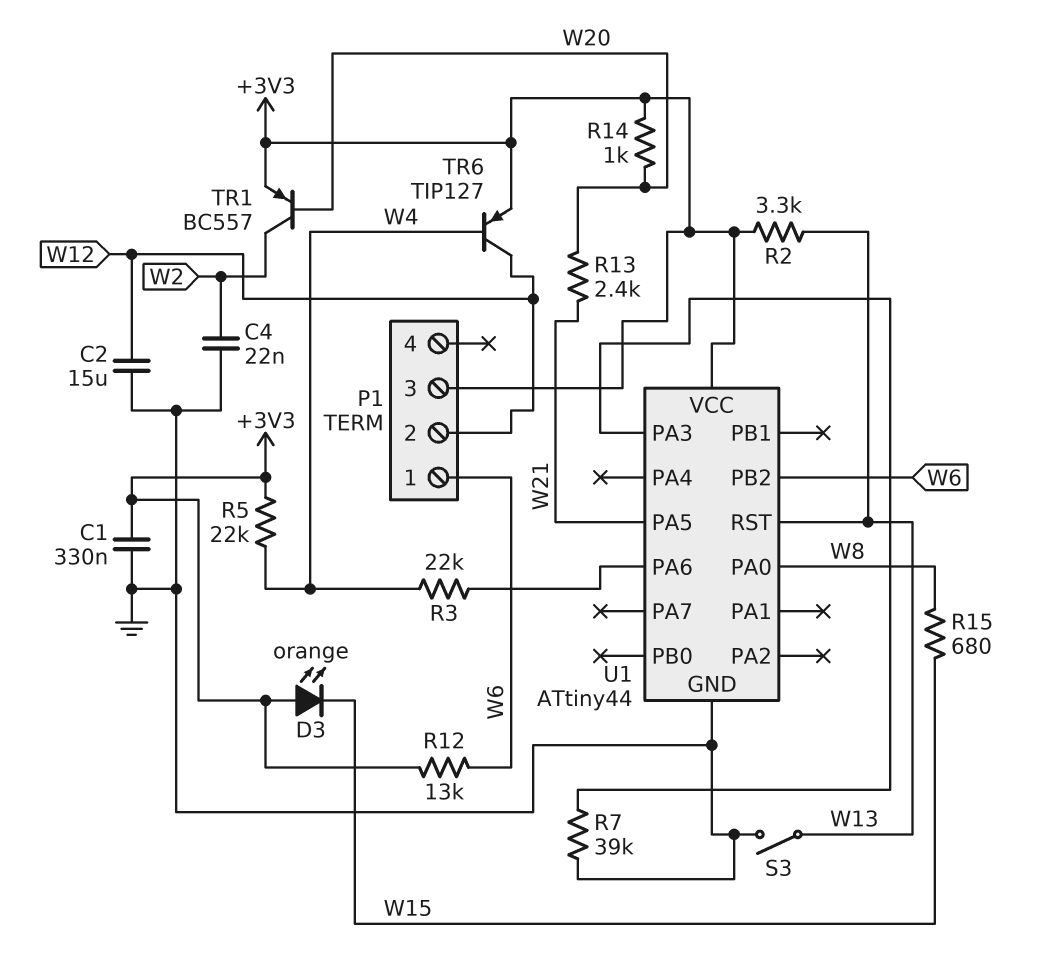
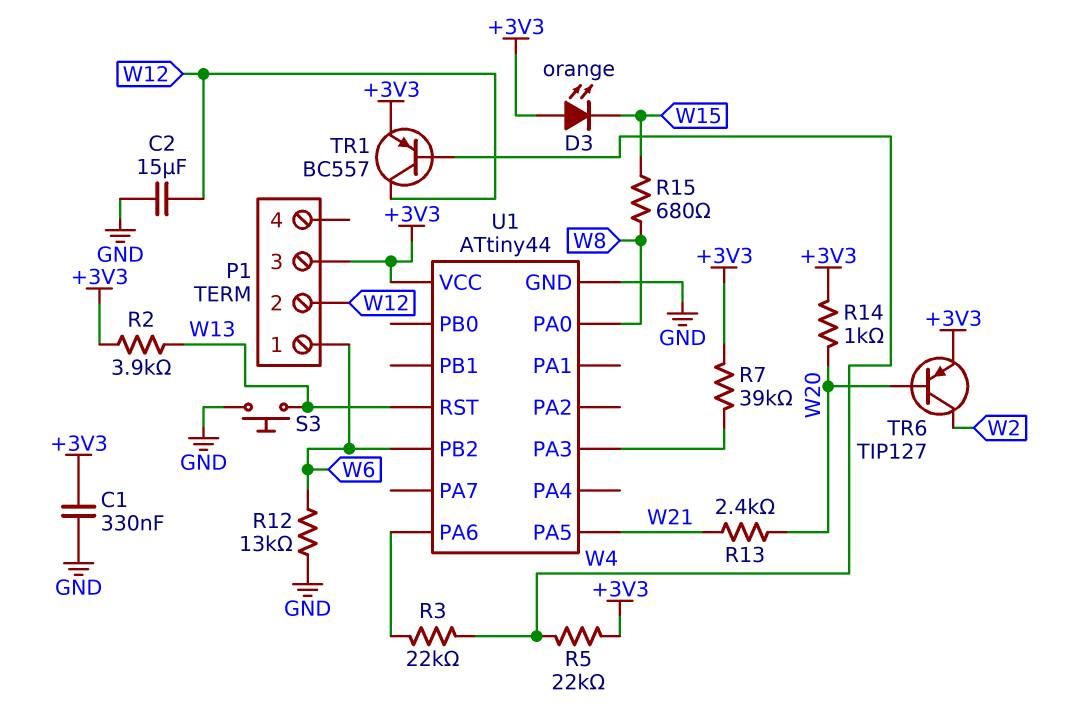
C4: 22nF (GND, W2) -> none
R2: 3.3k (+3V3, W13) -> 3.9k (+3V3, W13)
R7: 39k (GND, U1/PA3) -> 39k (+3V3, U1/PA3)
R12: 13k (+3V3, W6) -> 13k (GND, W6)
S3: switch (GND, W13) -> button (GND, W13)
TR1: PNP BC557 (B W20, C W2, E +3V3) -> PNP BC557 (B W4, C W12, E +3V3)
TR6: PNP TIP127 (B W4, C W12, E +3V3) -> PNP TIP127 (B W20, C W2, E +3V3)

